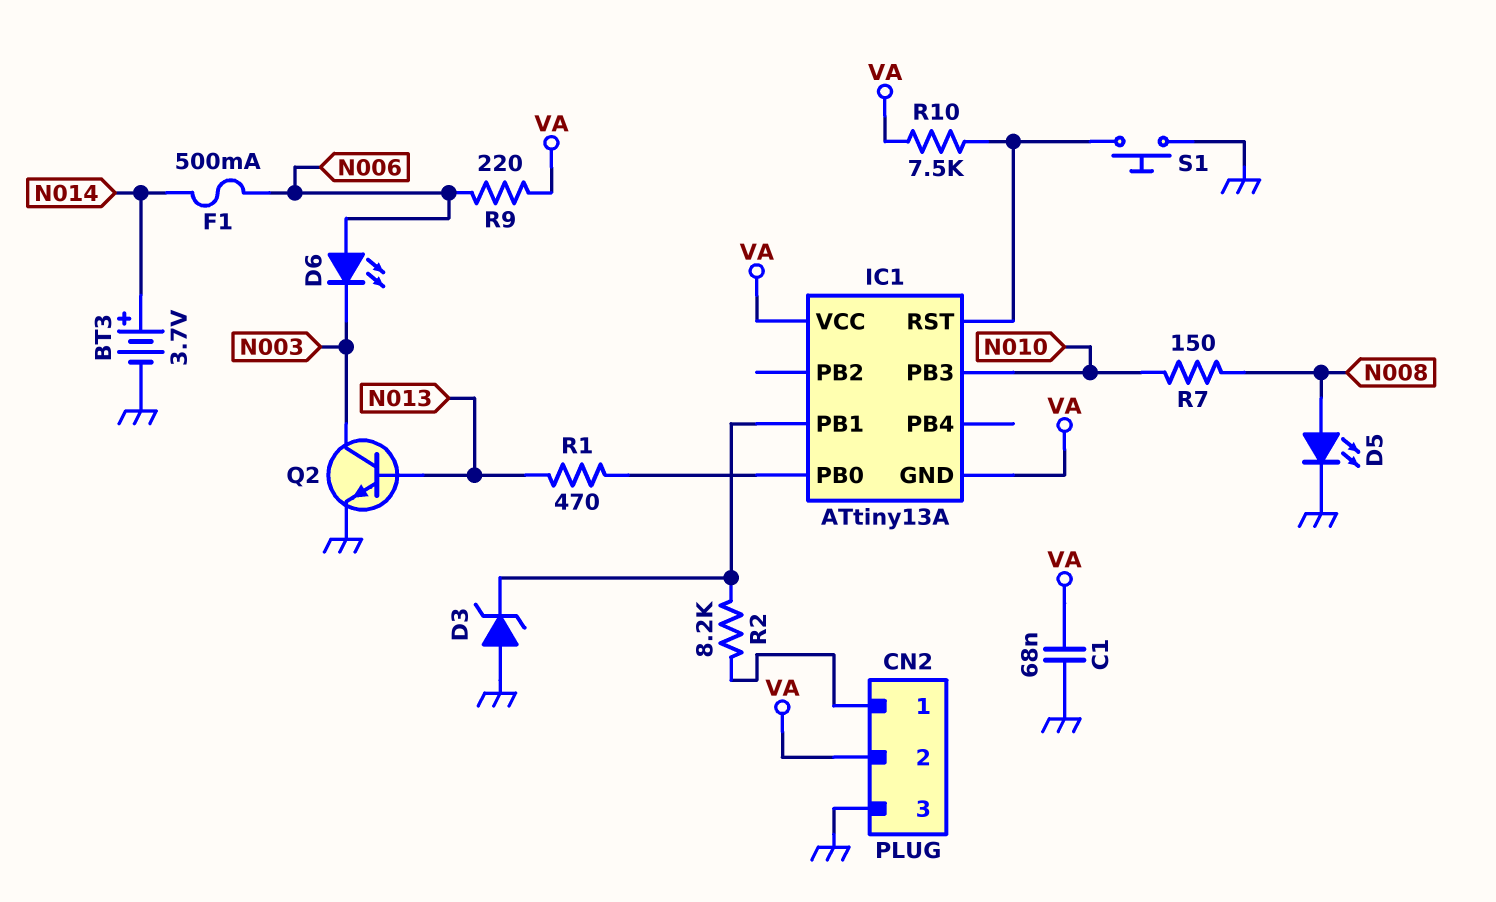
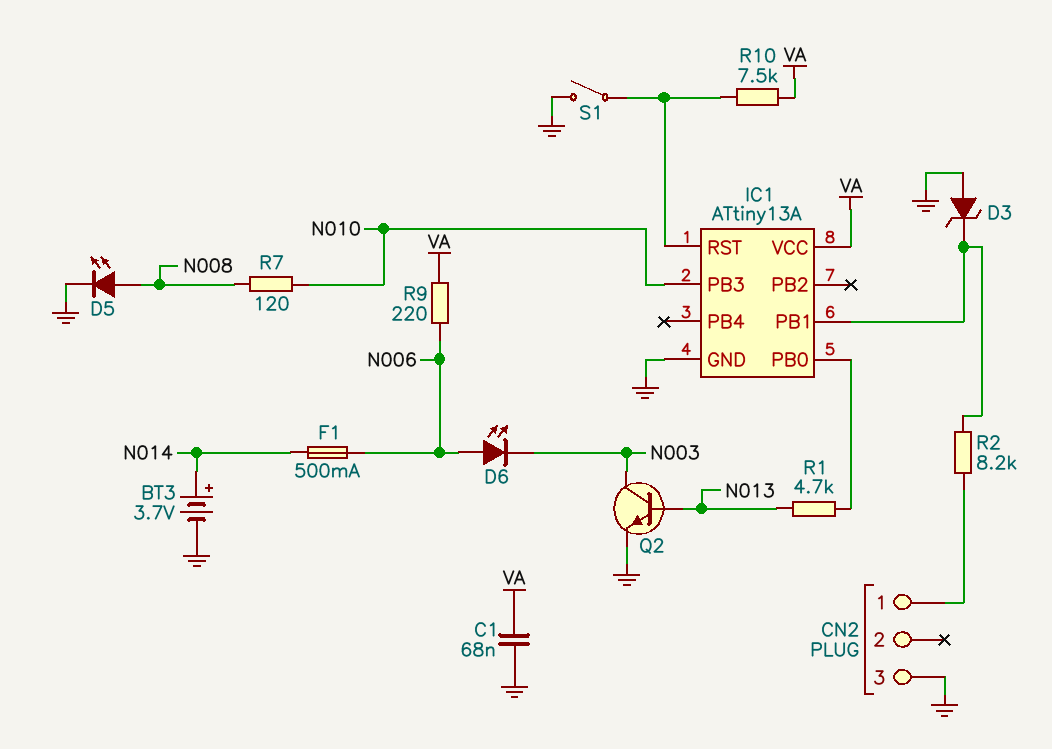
CN2 pin 2: VA -> none
IC1 pin GND: VA -> GND
R1: 470 (IC1/PB0, N013) -> 4.7k (IC1/PB0, N013)
R7: 150 (N008, N010) -> 120 (N008, N010)
S1: button (GND, IC1/RST) -> switch (GND, IC1/RST)

